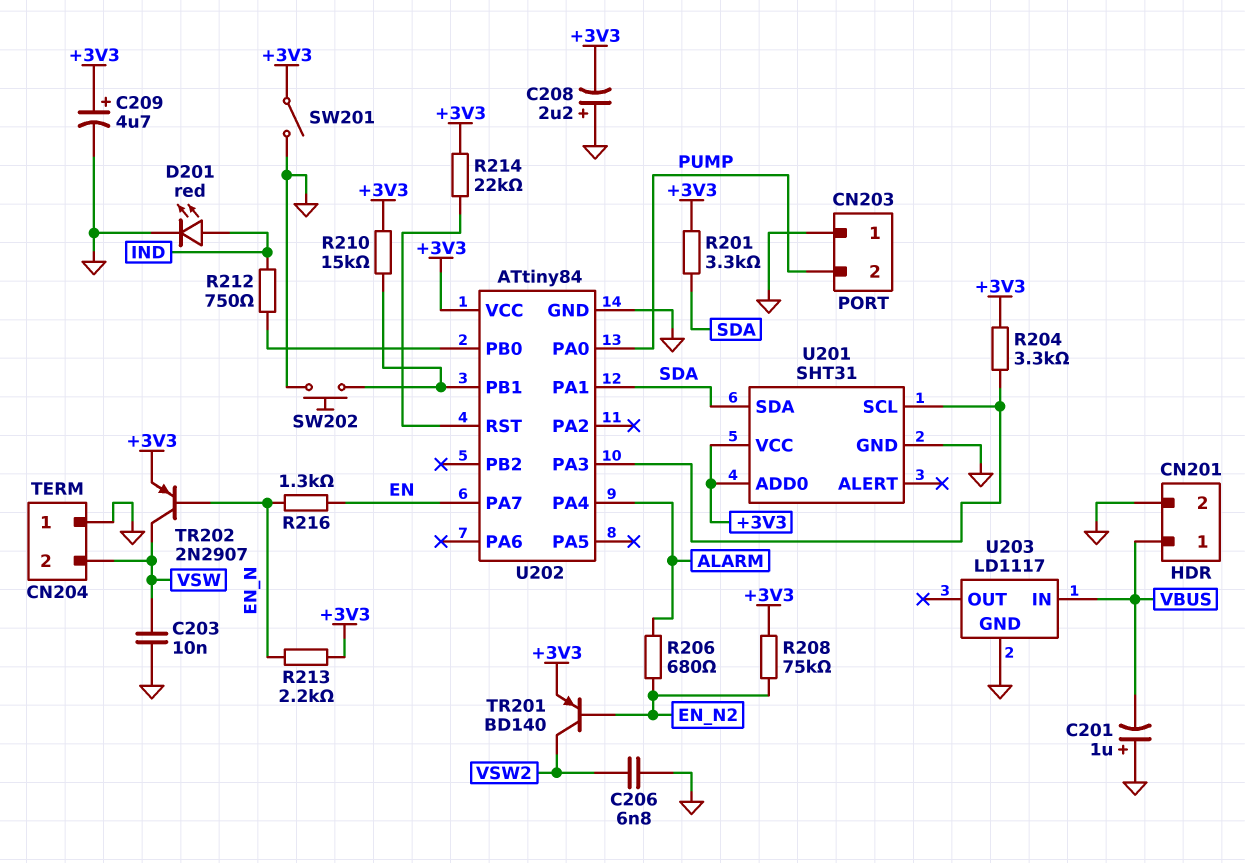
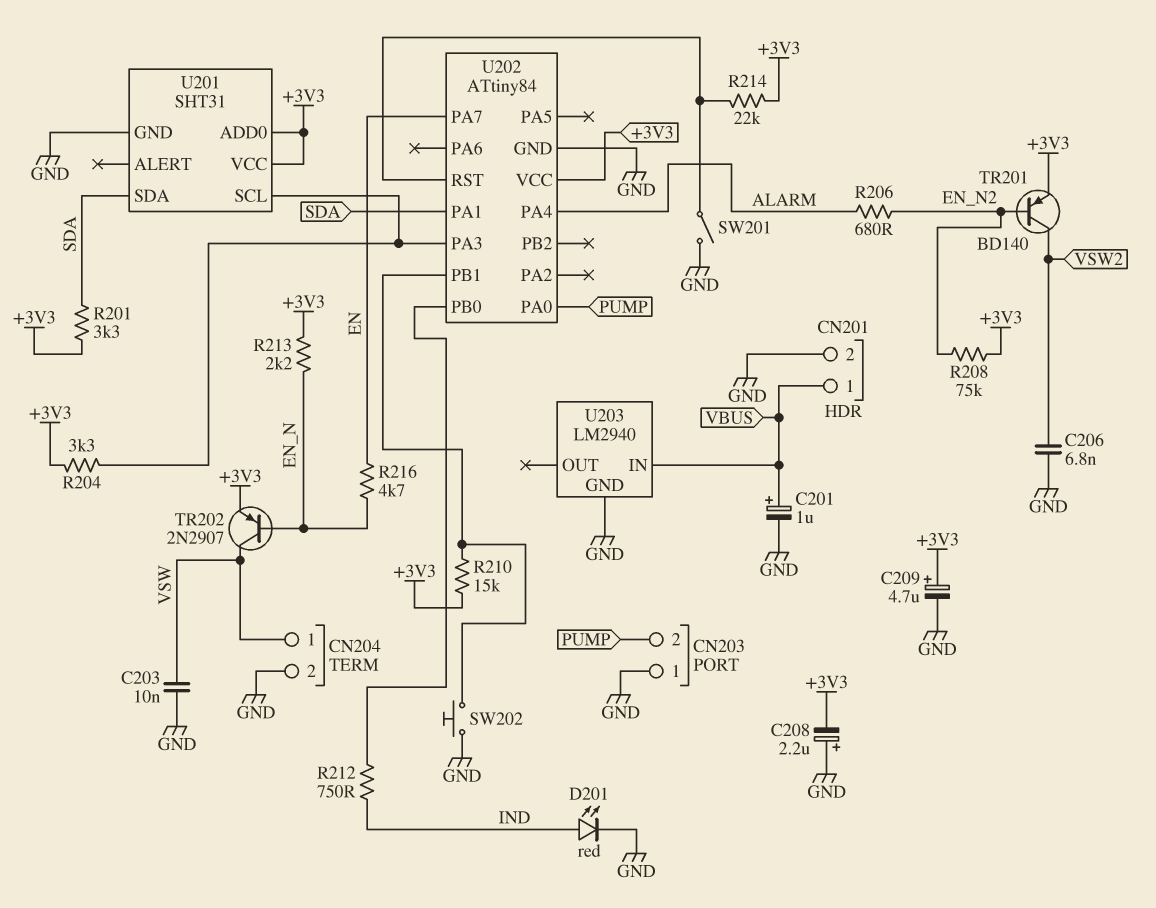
C201: 1uF (plus GND, minus VBUS) -> 1uF (plus VBUS, minus GND)
CN204 pin 1: GND -> VSW
CN204 pin 2: VSW -> GND
R216: 1.3k (EN, EN_N) -> 4.7k (EN, EN_N)
SW201: switch (+3V3, GND) -> switch (GND, U202/RST)
U203: LD1117 -> LM2940

